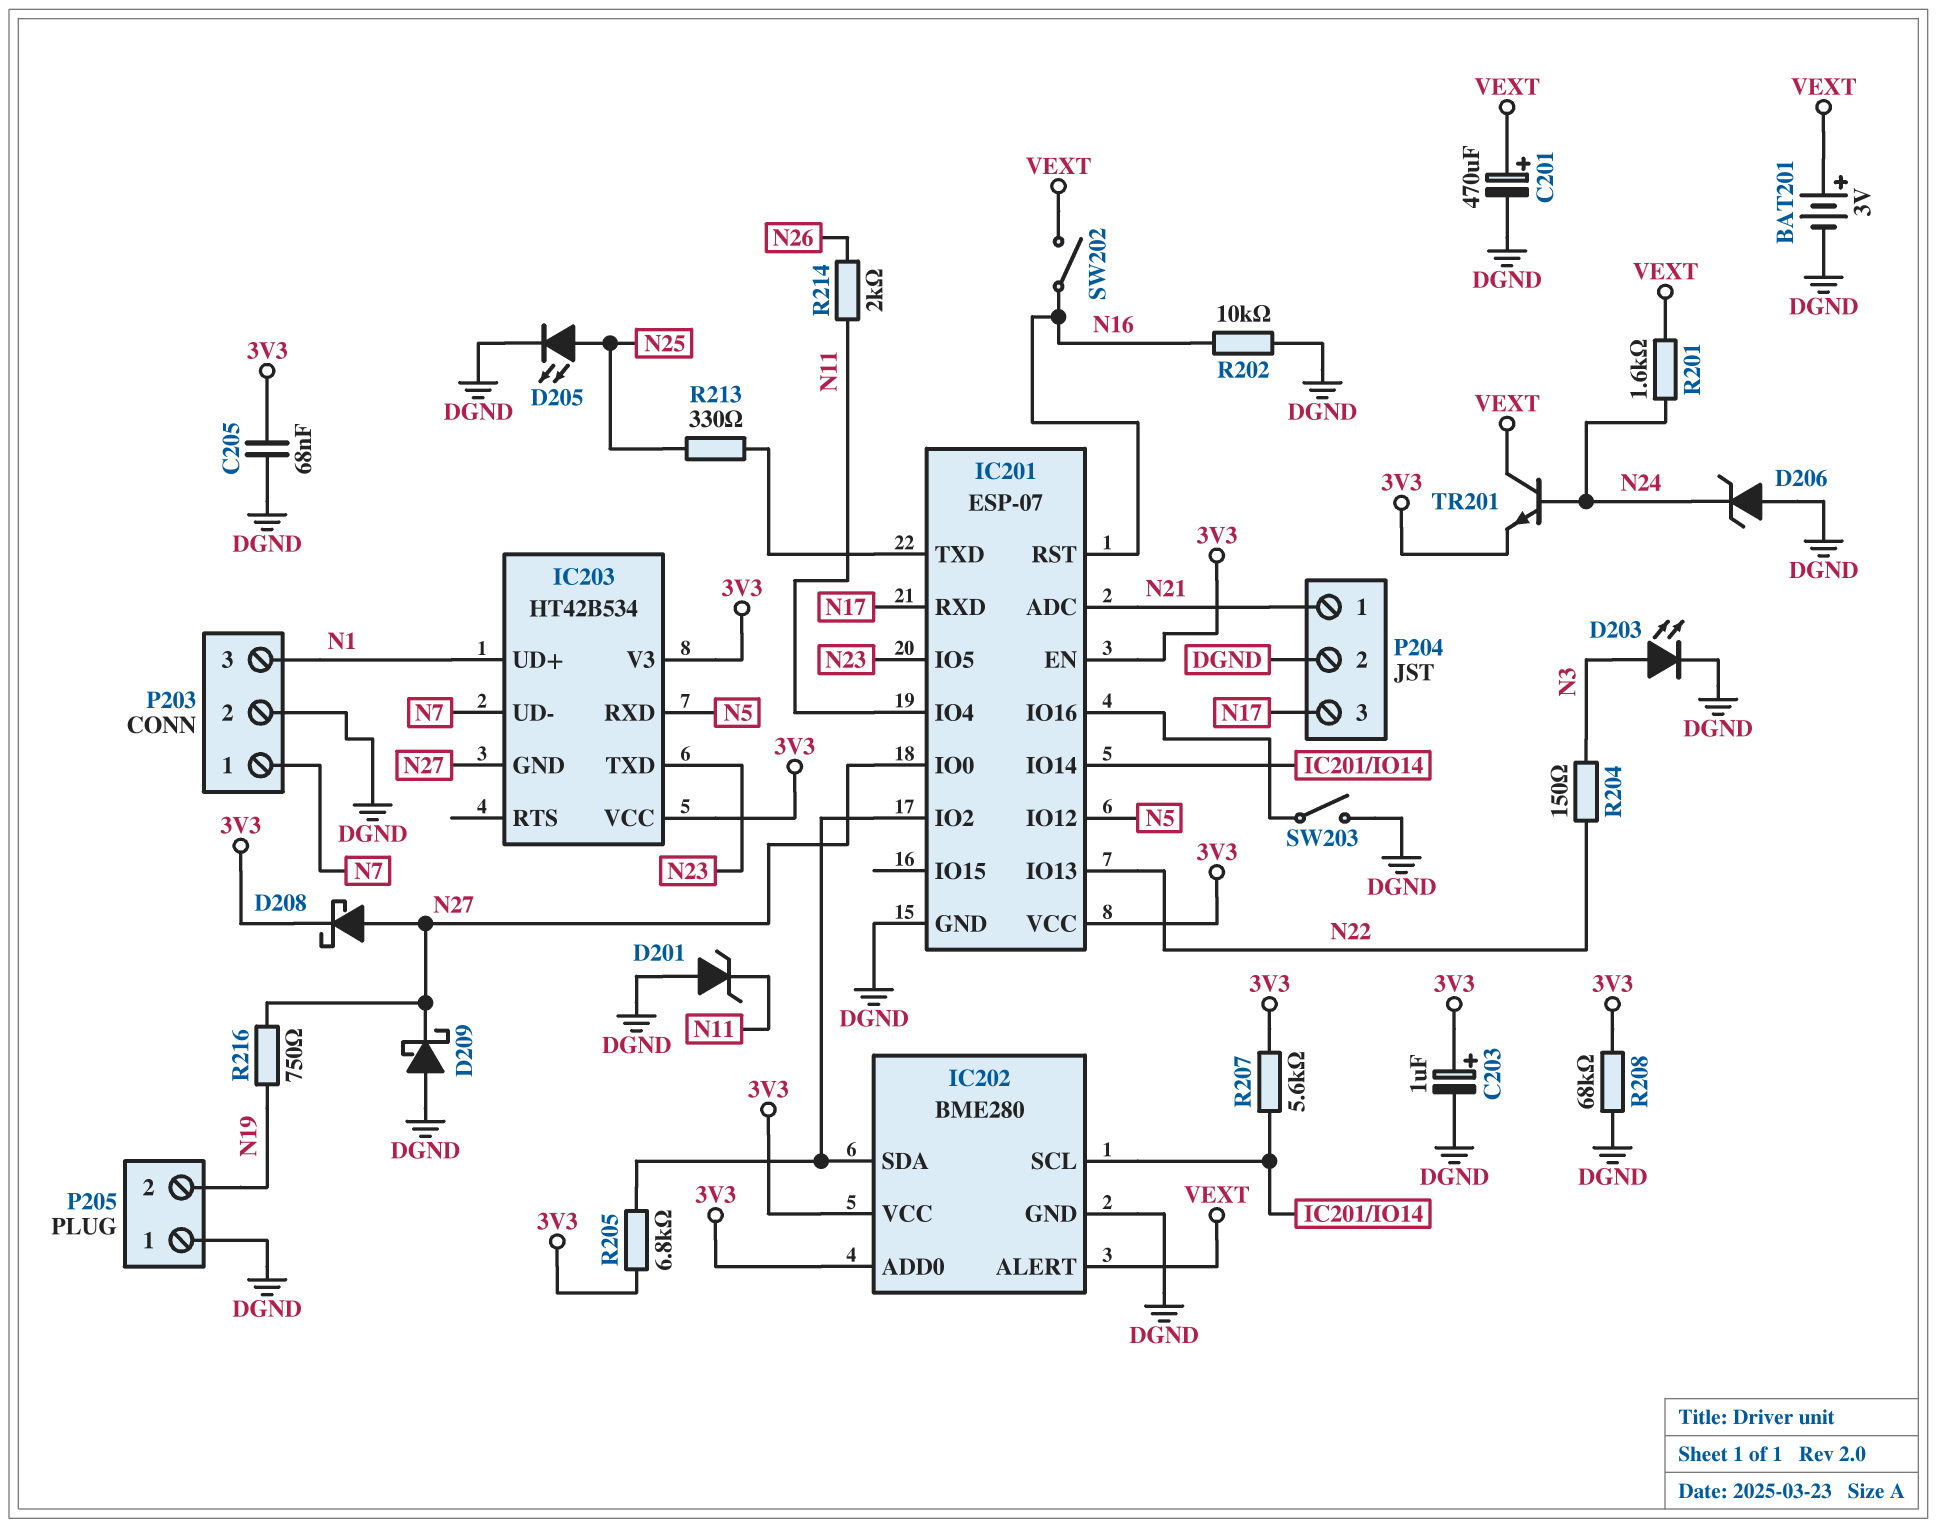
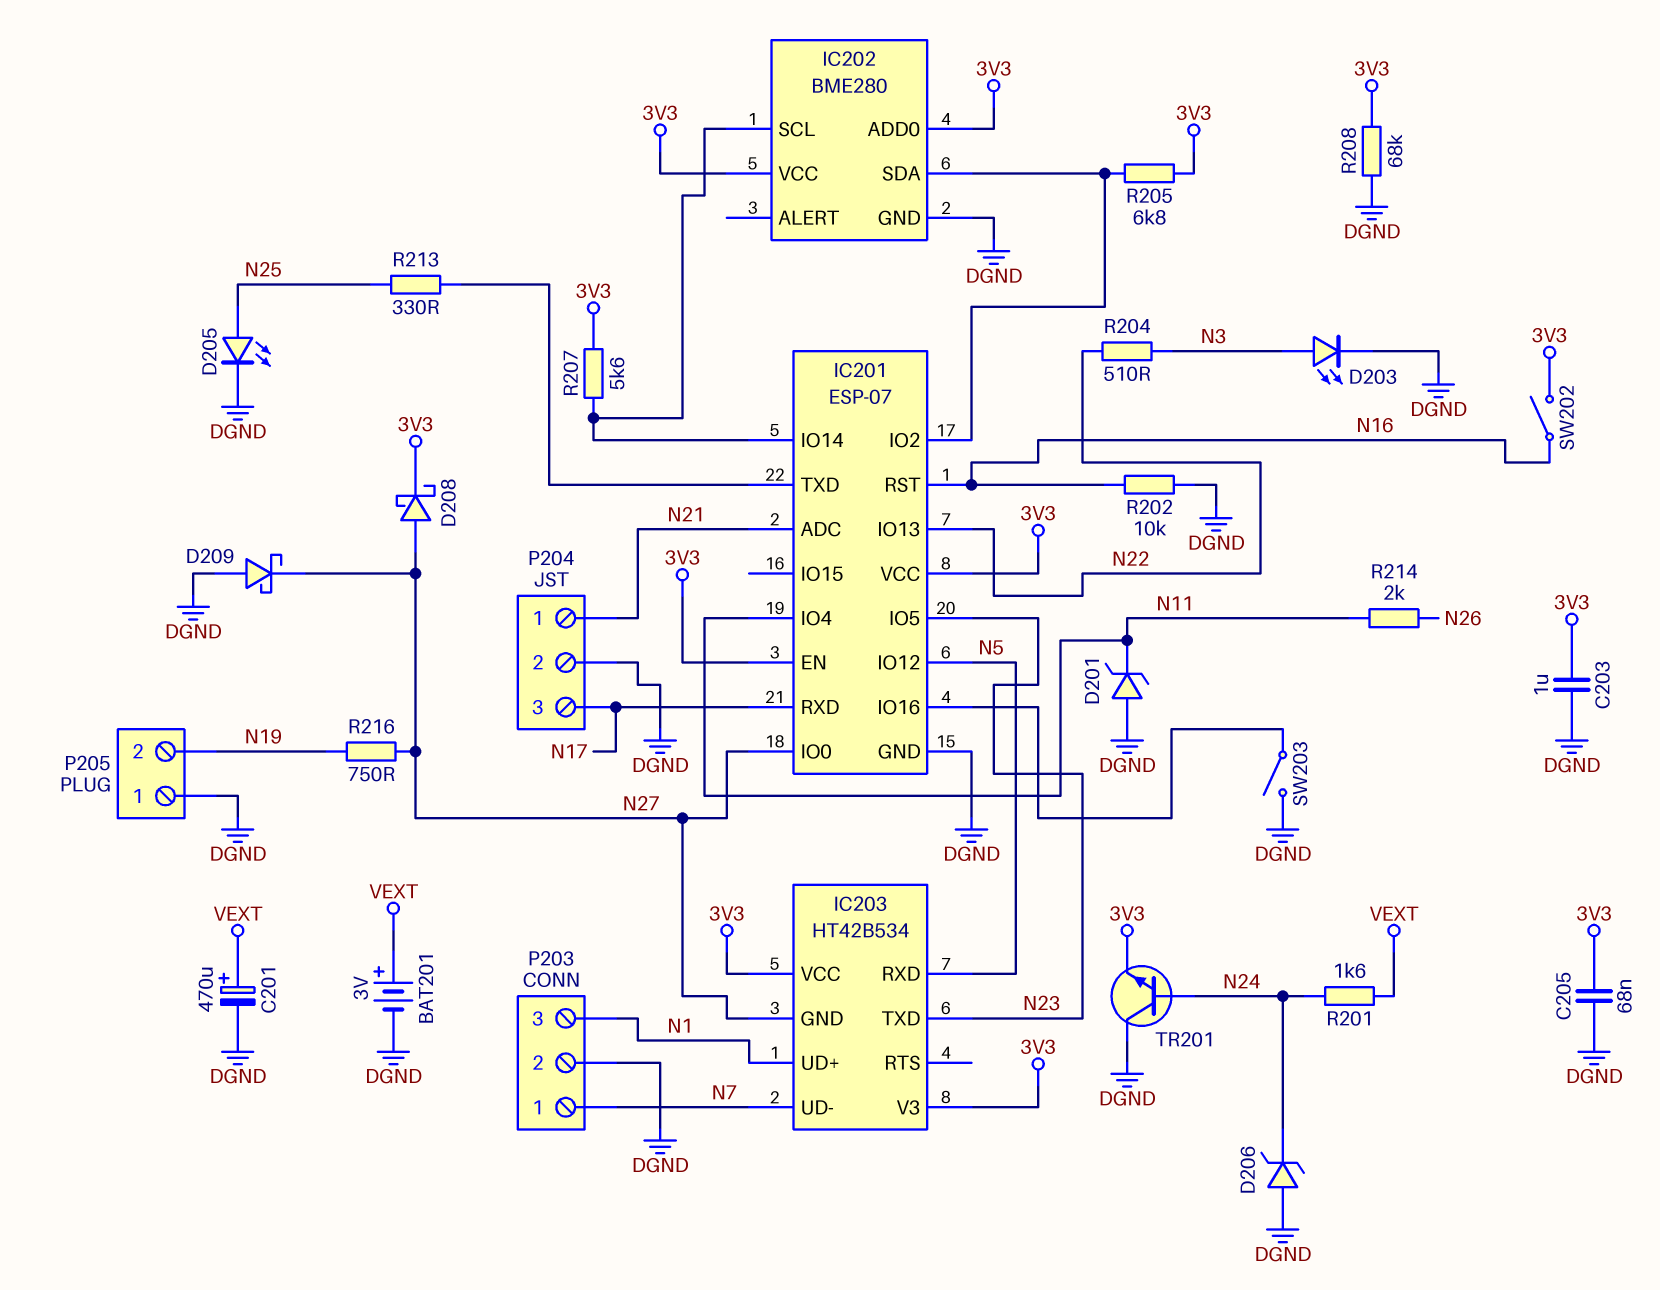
C203: 1uF (plus 3V3, minus DGND) -> 1uF (3V3, DGND)
IC202 pin ALERT: VEXT -> none
R204: 150 (N3, N22) -> 510 (N3, N22)
SW202: switch (N16, VEXT) -> switch (3V3, N16)
TR201: NPN (B N24, C VEXT, E 3V3) -> NPN (B N24, C DGND, E 3V3)

